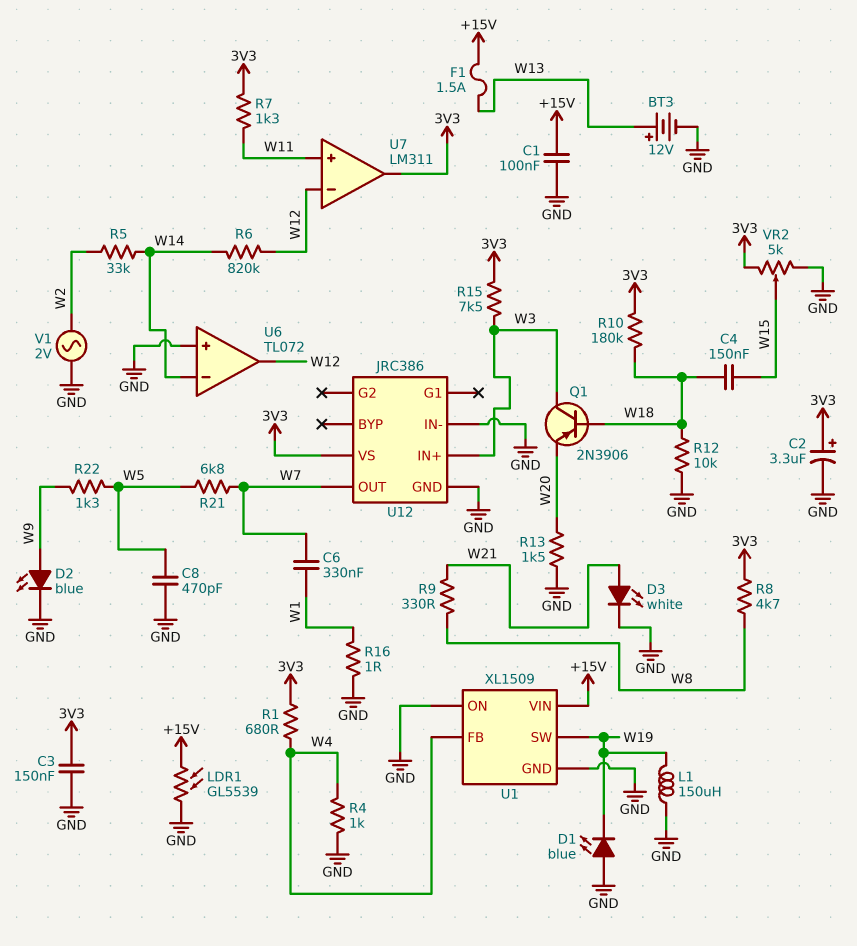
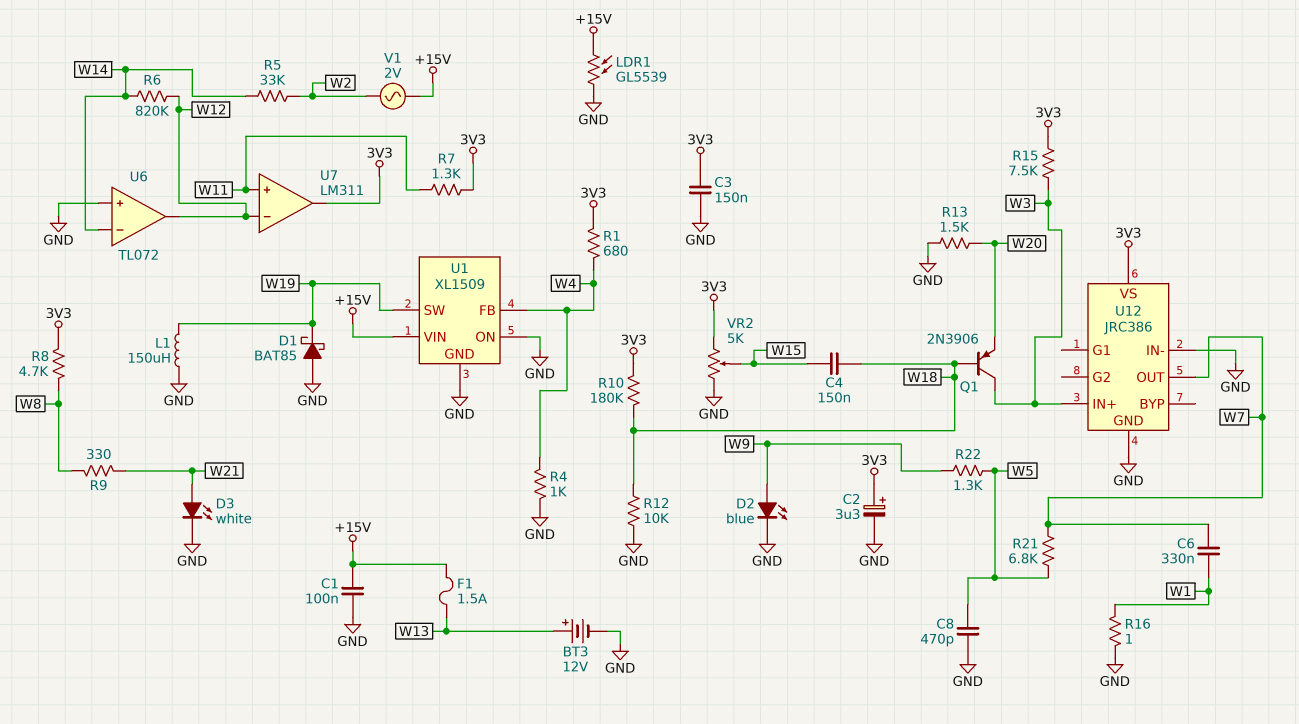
D1: LED blue (A GND, K W19) -> schottky BAT85 (A GND, K W19)
V1: AC 2V (GND, W2) -> AC 2V (+15V, W2)

